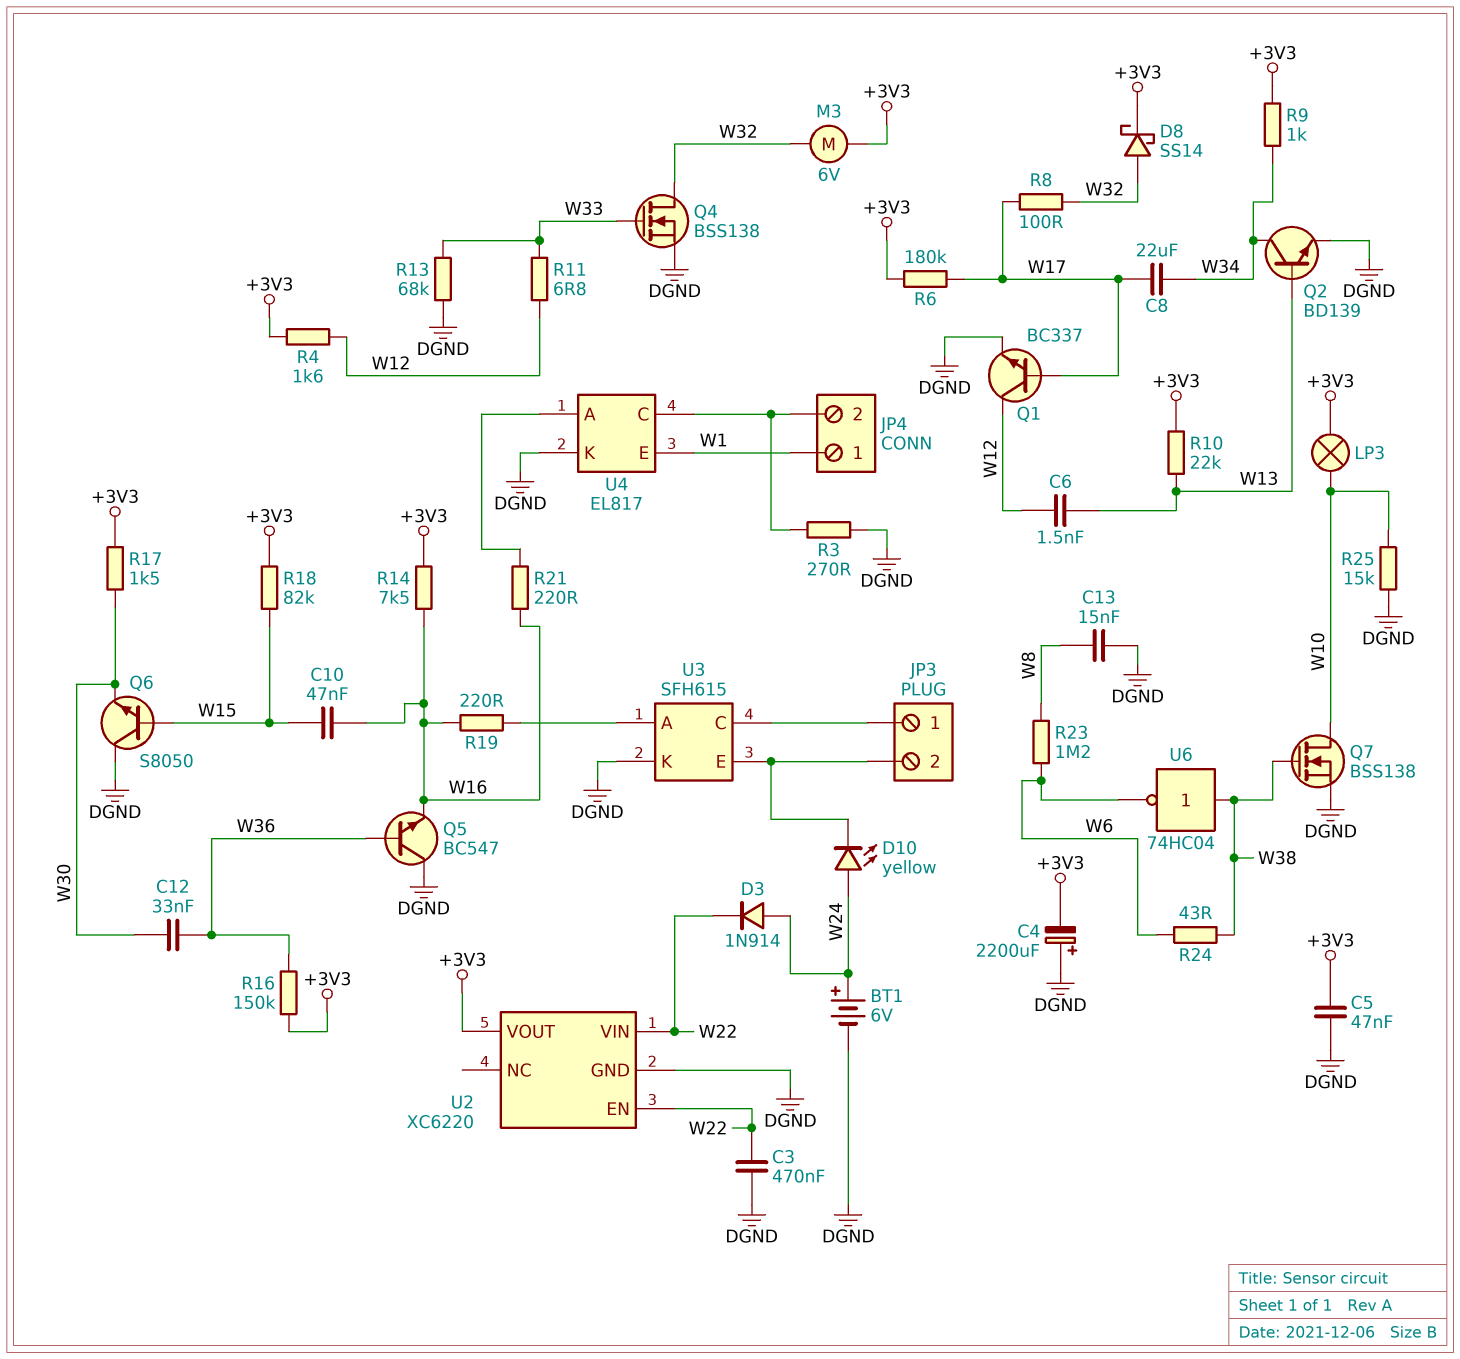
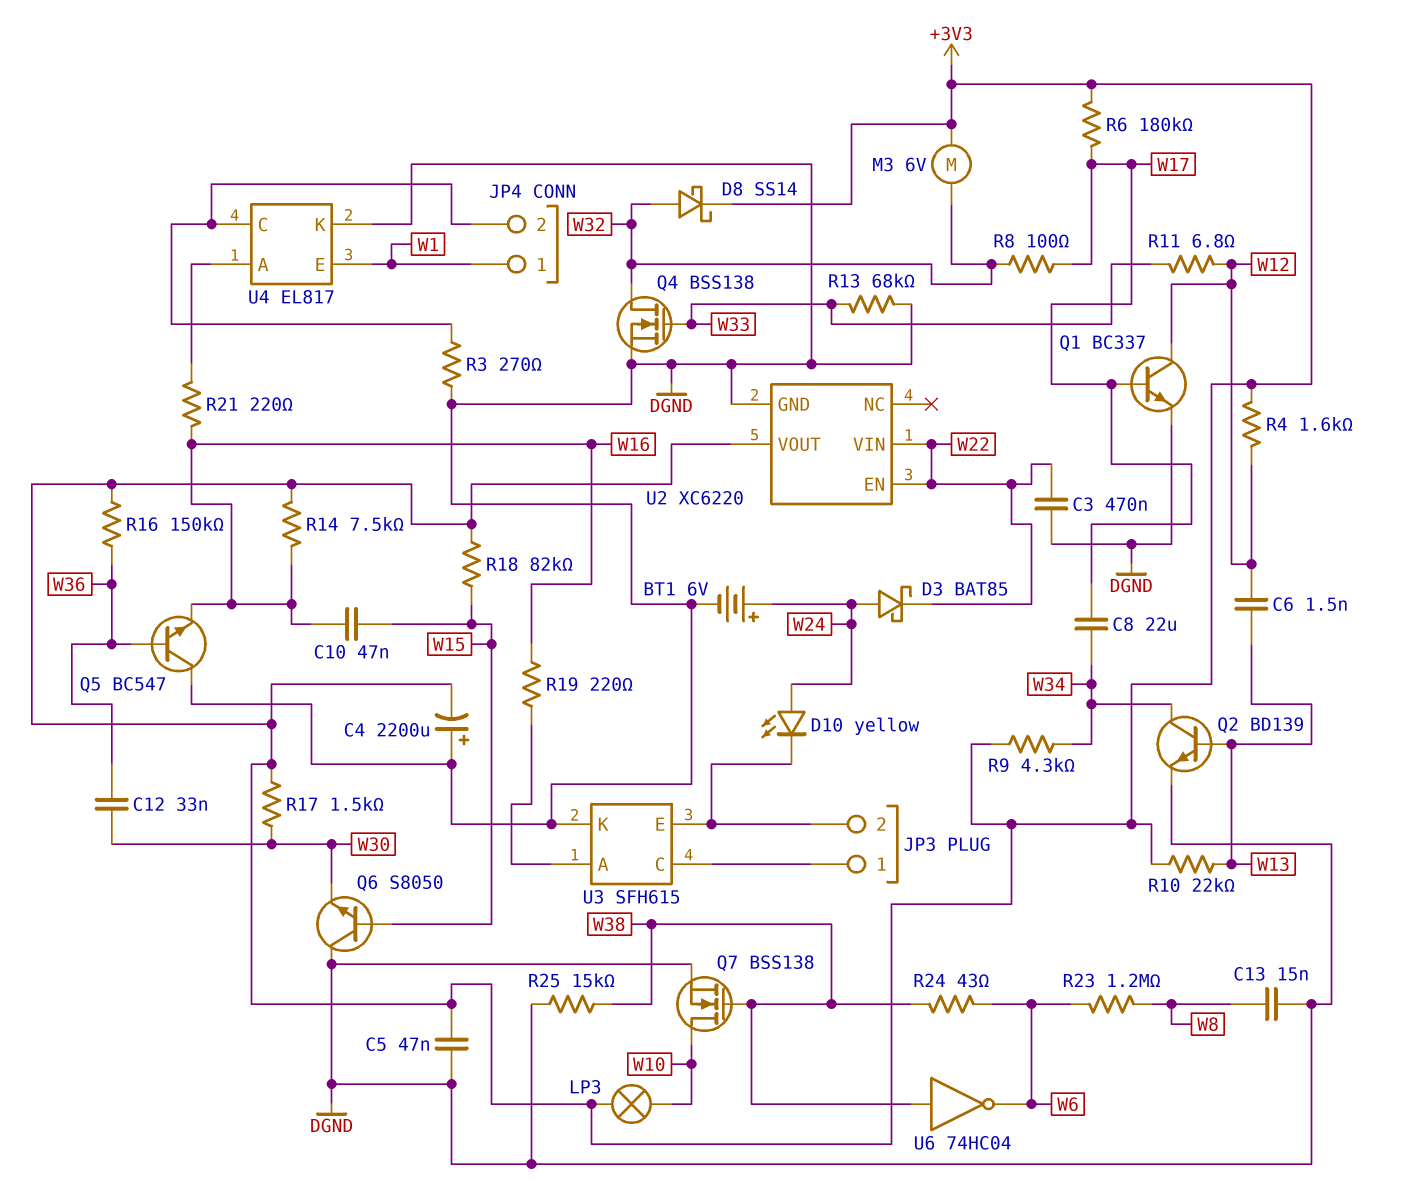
D3: diode 1N914 (A W24, K W22) -> schottky BAT85 (A W24, K W22)
R9: 1k (+3V3, W34) -> 4.3k (+3V3, W34)
R25: 15k (DGND, W10) -> 15k (DGND, W38)

